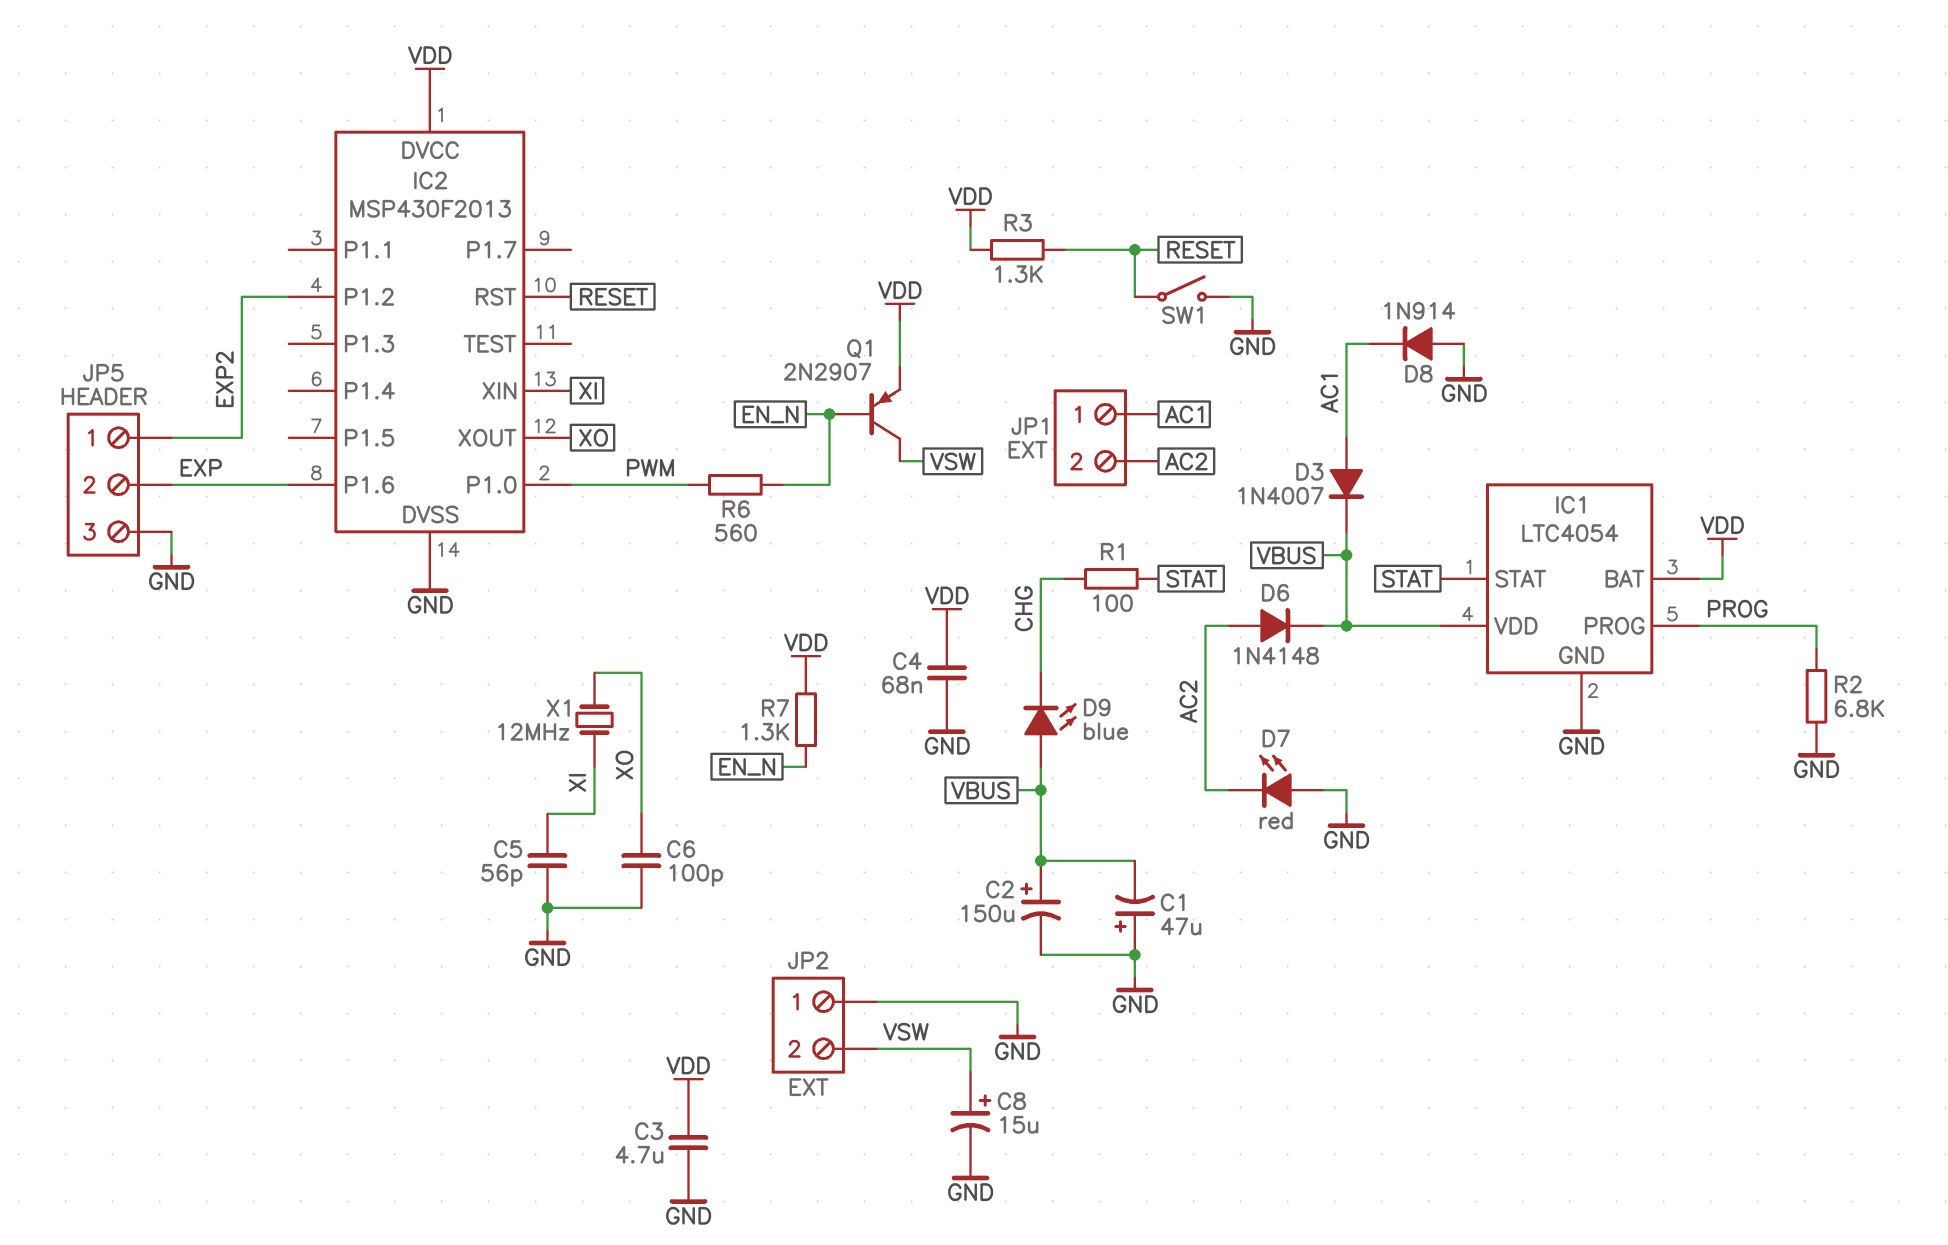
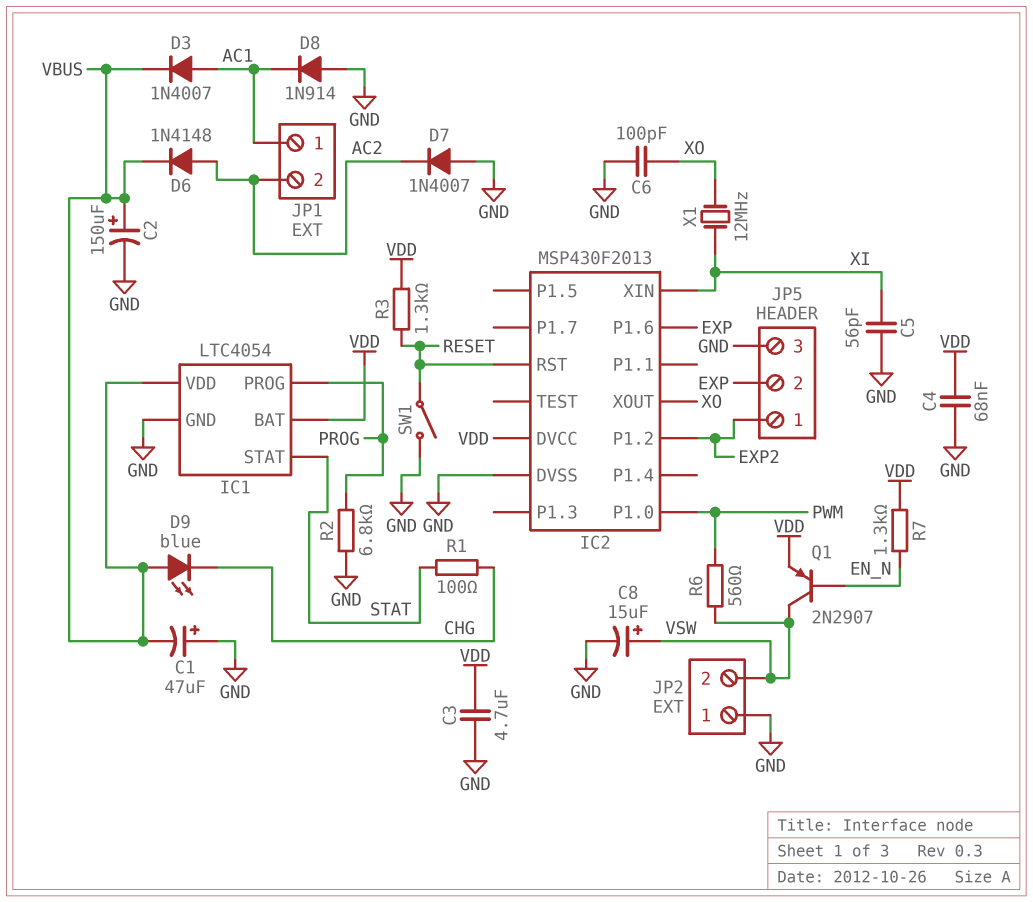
D7: LED red (A GND, K AC2) -> diode 1N4007 (A GND, K AC2)
R6: 560 (EN_N, PWM) -> 560 (PWM, VSW)

